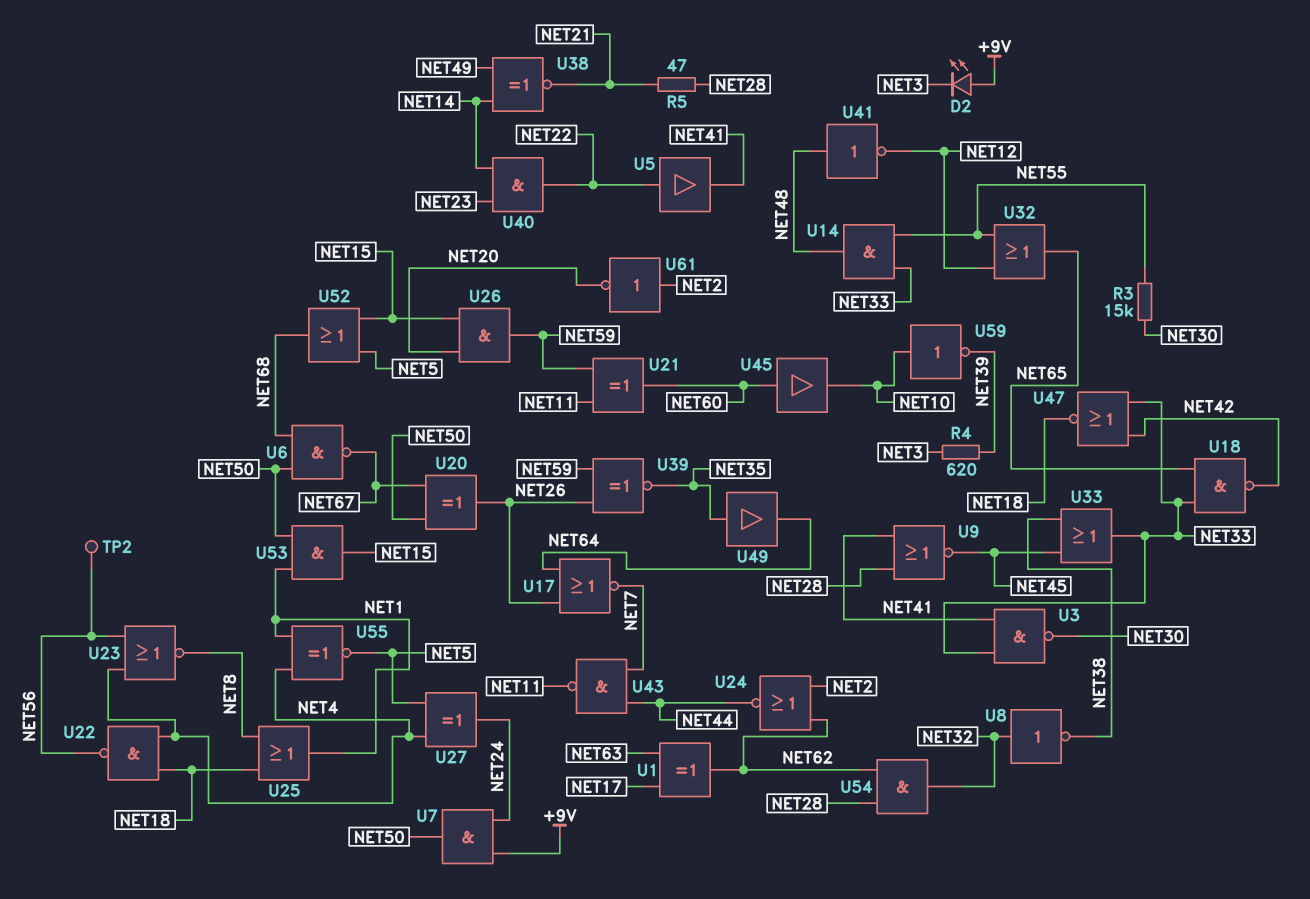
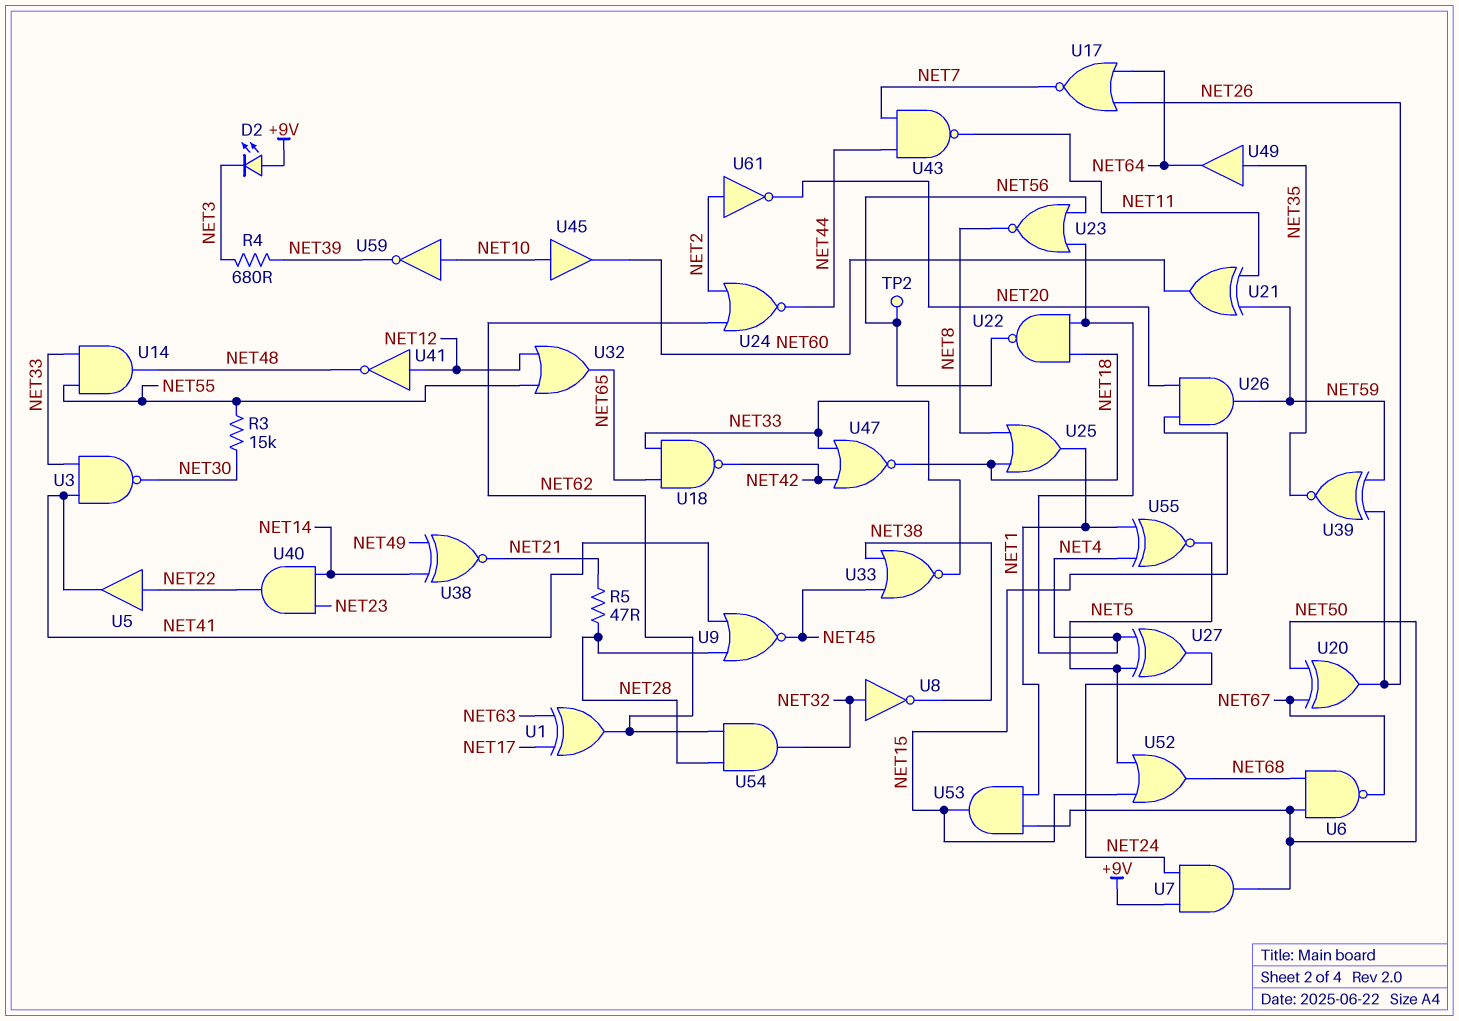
R4: 620 (NET3, NET39) -> 680 (NET3, NET39)
U33: OR (in NET38, in NET45, out NET33) -> NOR (in NET38, in NET45, out NET33)
U41: NOT (in NET48, out NET12) -> NOT (in NET12, out NET48)
U45: buffer (in NET60, out NET10) -> buffer (in NET10, out NET60)

